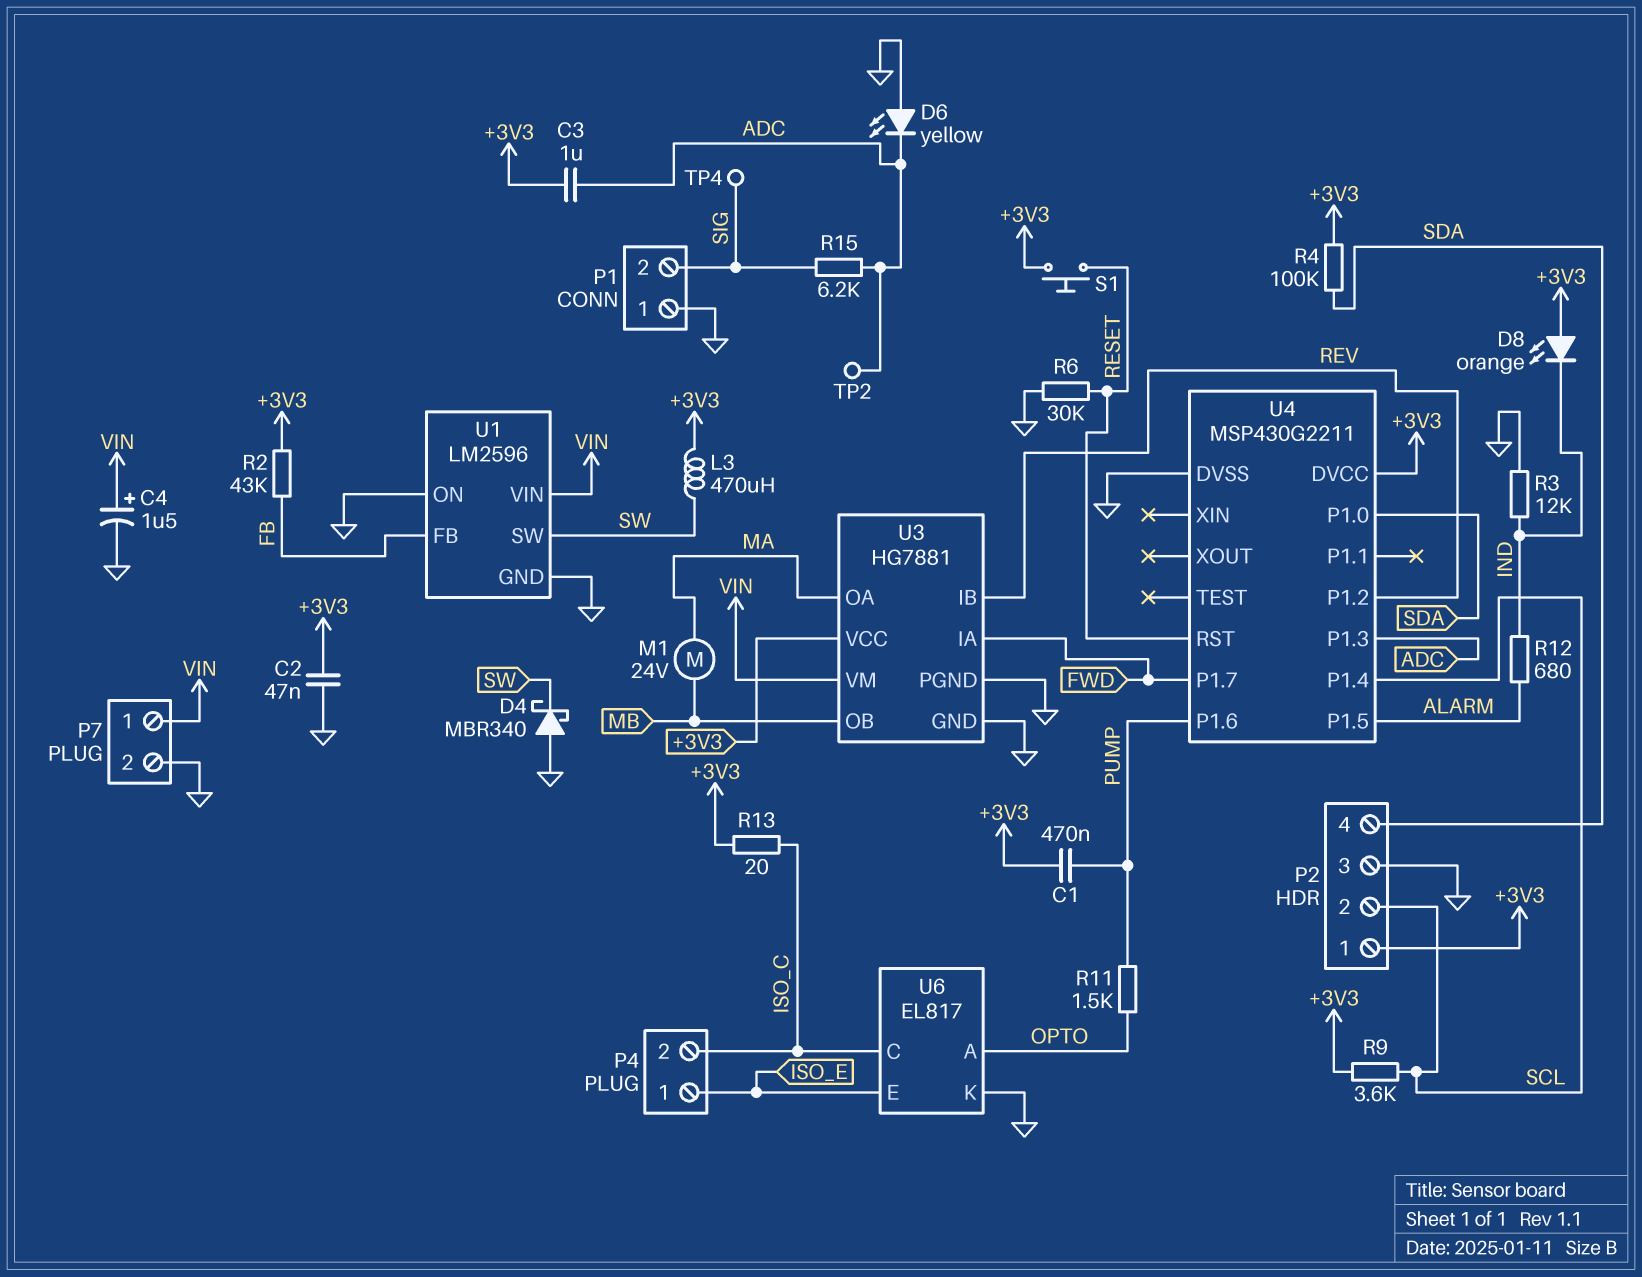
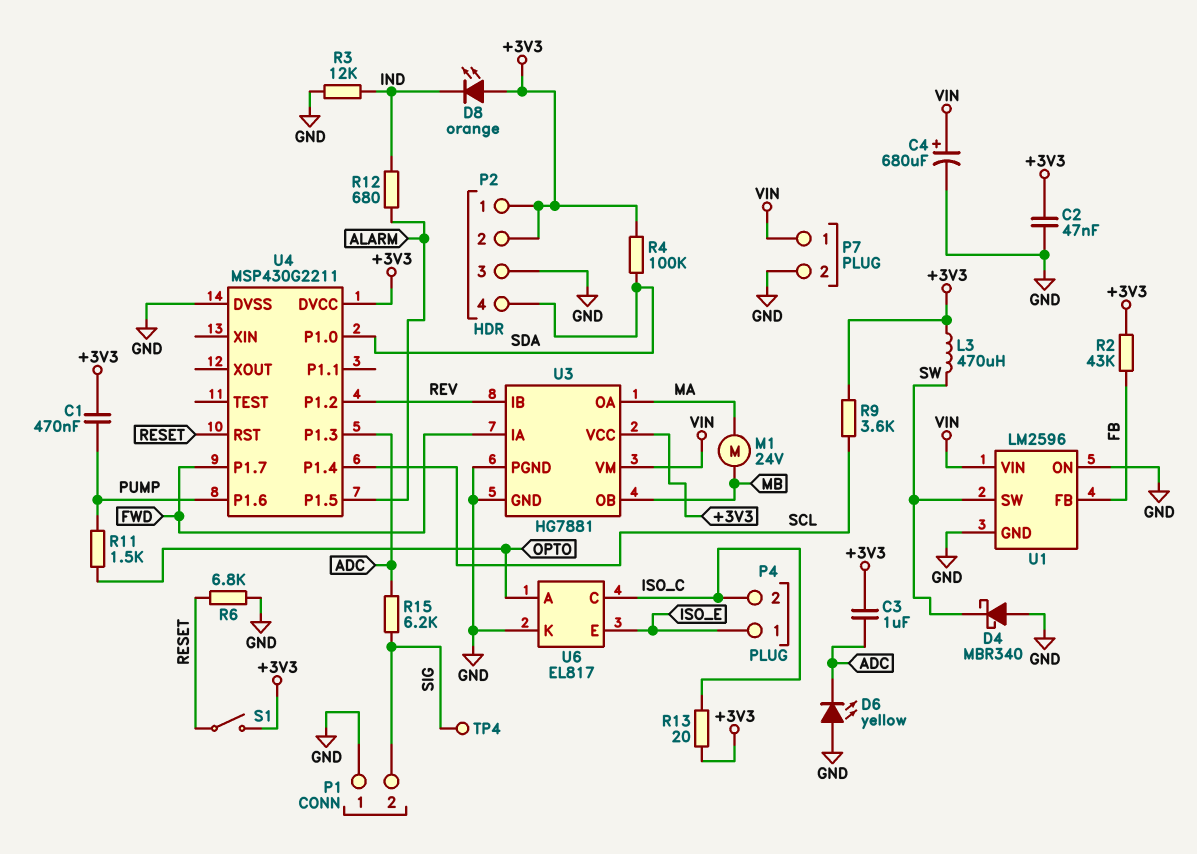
C4: 1.5uF (plus VIN, minus GND) -> 680uF (plus VIN, minus GND)
P2 pin 2: SCL -> +3V3
R6: 30k (GND, RESET) -> 6.8k (GND, RESET)
S1: button (+3V3, RESET) -> switch (+3V3, RESET)
TP2: test point (ADC) -> none

